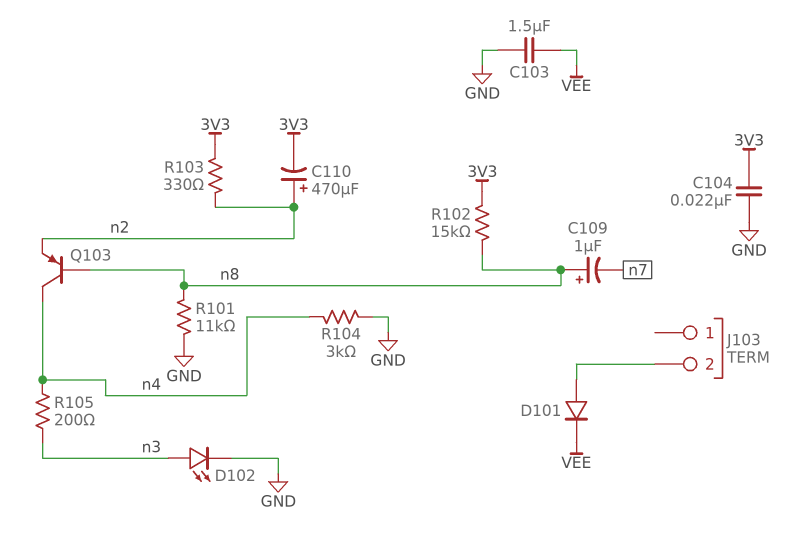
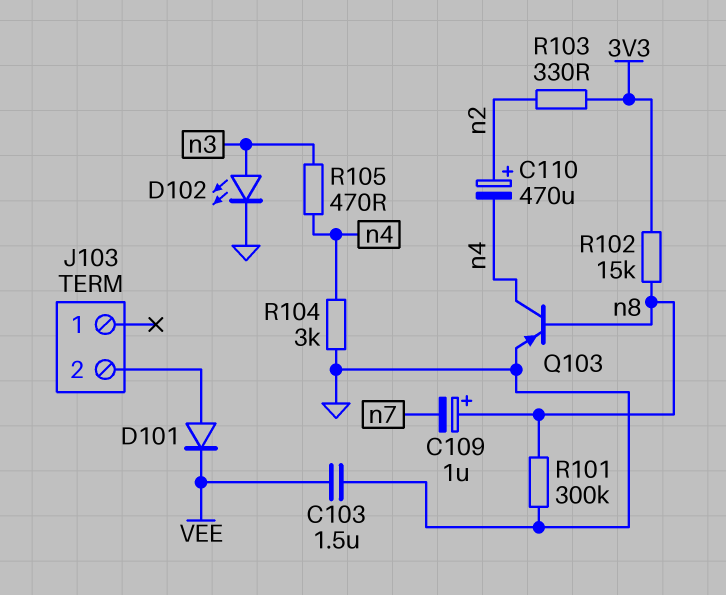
C104: 22nF (3V3, GND) -> none
C110: 470uF (plus n2, minus 3V3) -> 470uF (plus n2, minus n4)
Q103: PNP (B n8, C n4, E n2) -> PNP (B n8, C n4, E GND)
R101: 11k (GND, n8) -> 300k (GND, n8)
R105: 200 (n3, n4) -> 470 (n3, n4)

